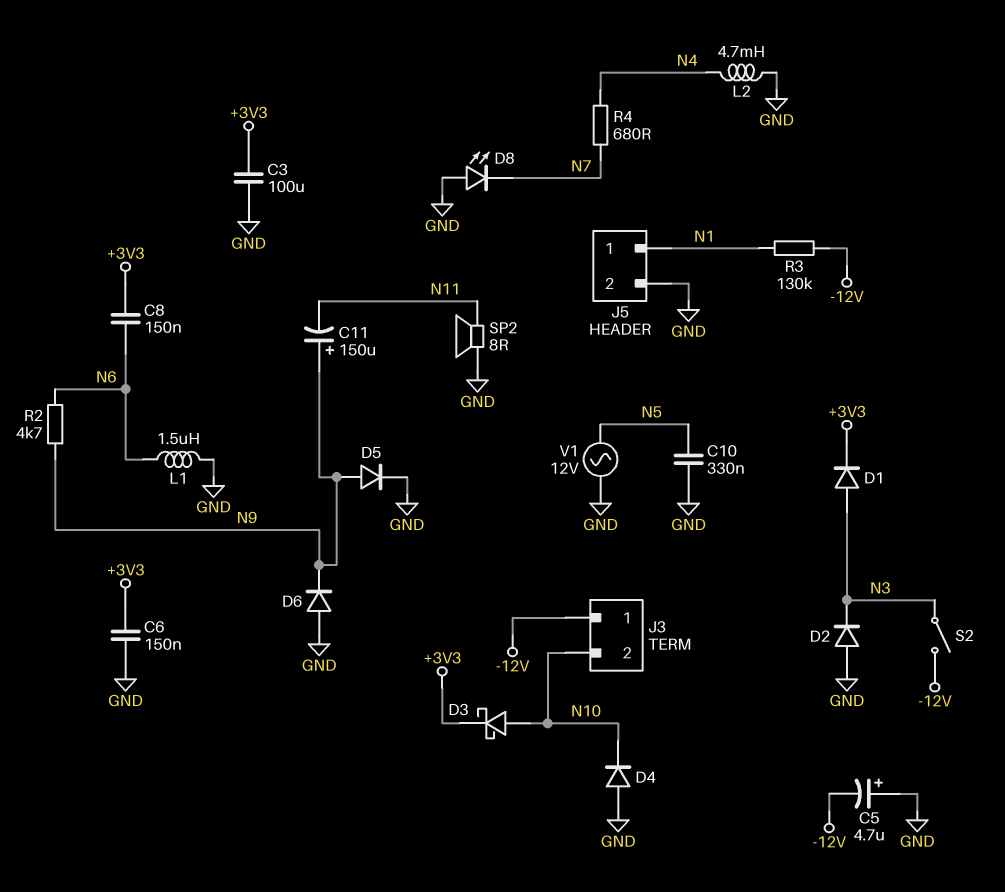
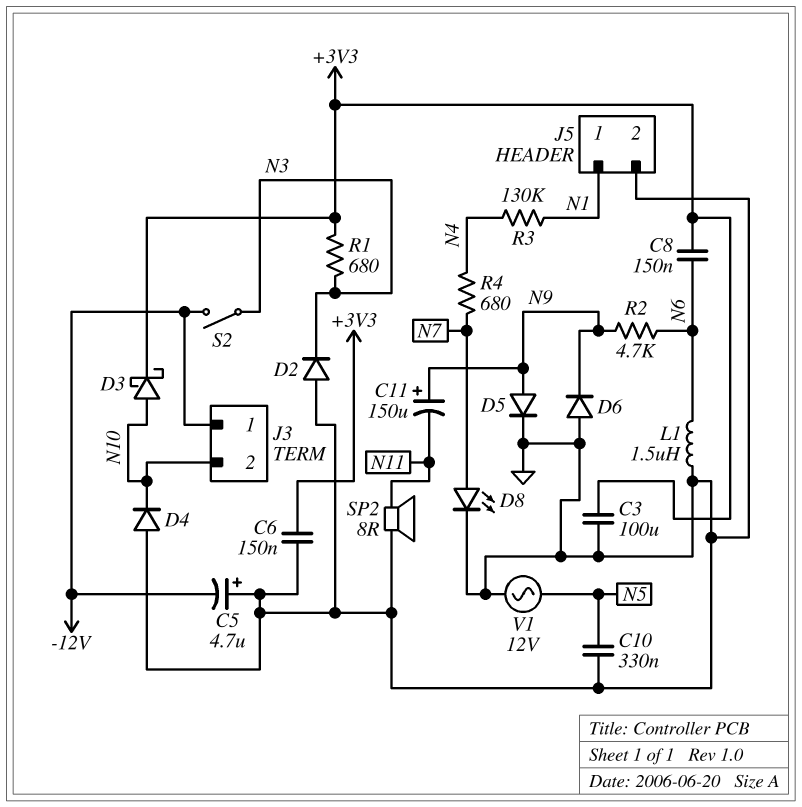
D1: diode (A N3, K +3V3) -> none
D8: LED (A GND, K N7) -> LED (A N7, K GND)
L2: 4.7mH (GND, N4) -> none
R1: none -> 680 (+3V3, N3)
R3: 130k (-12V, N1) -> 130k (N1, N4)

